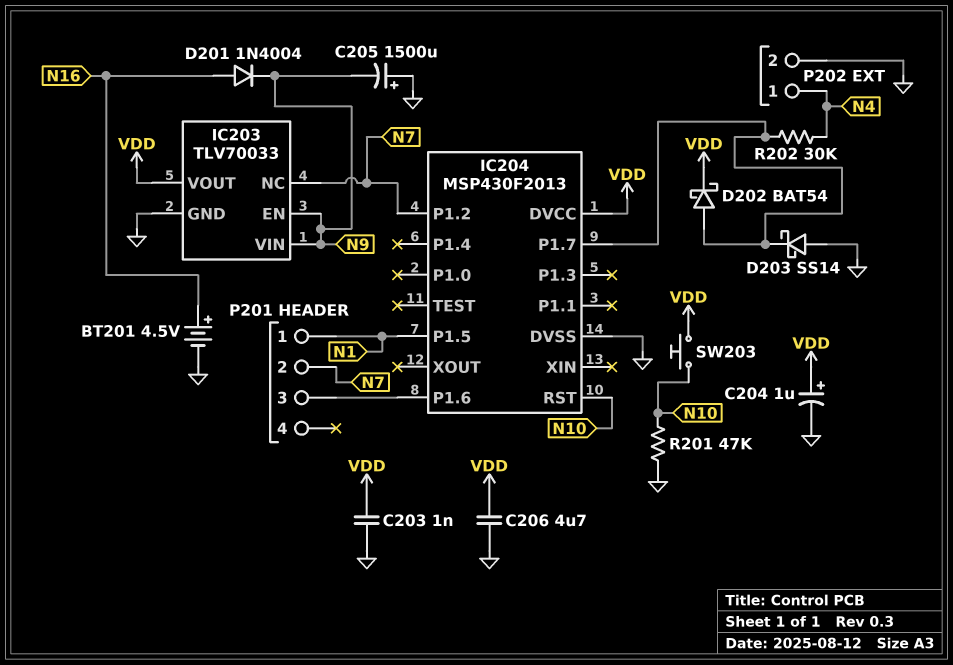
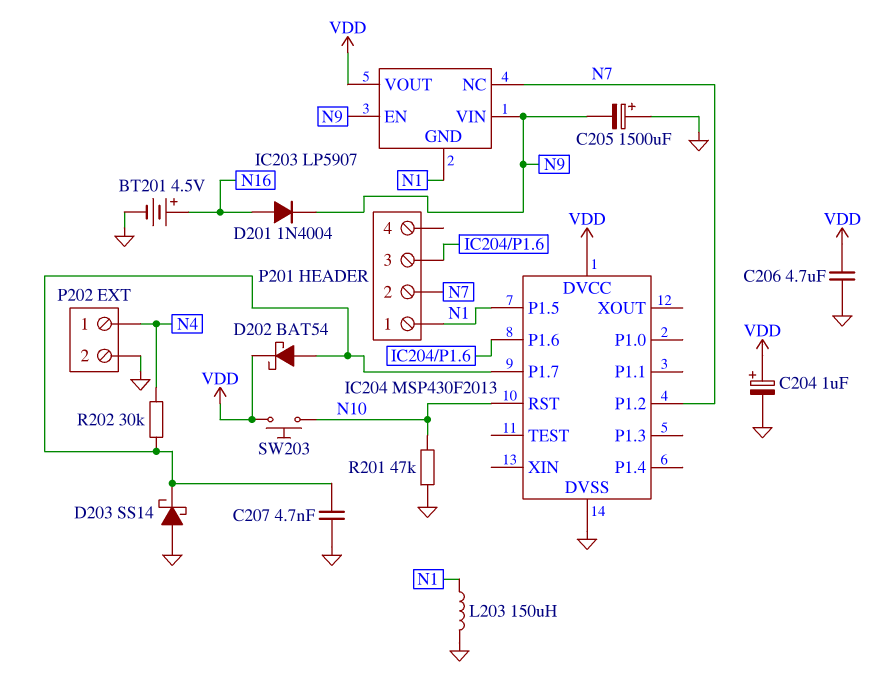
C203: 1nF (GND, VDD) -> none
C207: none -> 4.7nF (GND, IC204/P1.7)
IC203: TLV70033 -> LP5907
IC203 pin GND: GND -> N1
L203: none -> 150uH (GND, N1)

